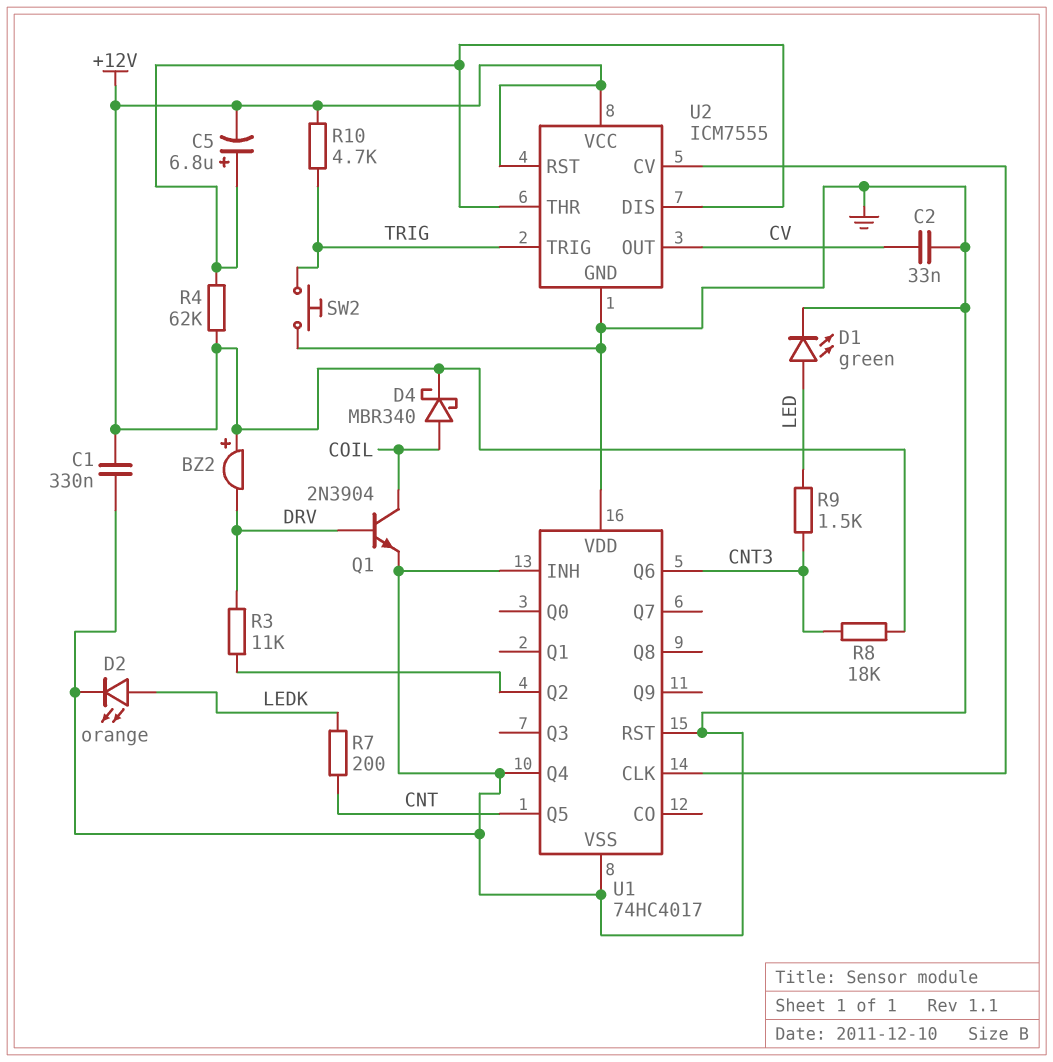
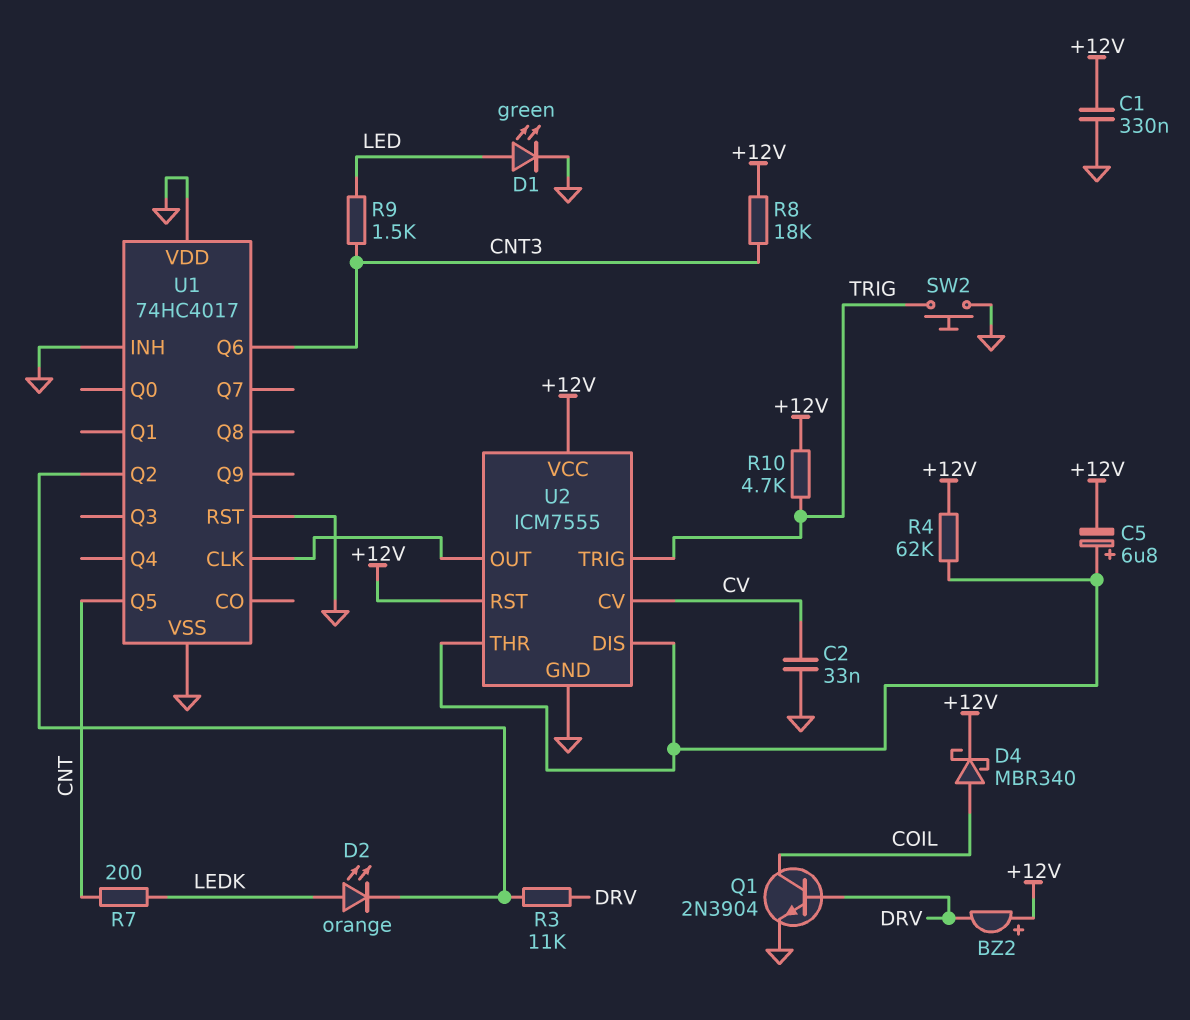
D2: LED orange (A LEDK, K GND) -> LED orange (A LEDK, K U1/Q2)
U1 pin Q4: GND -> none
U2 pin CV: U1/CLK -> CV
U2 pin OUT: CV -> U1/CLK

